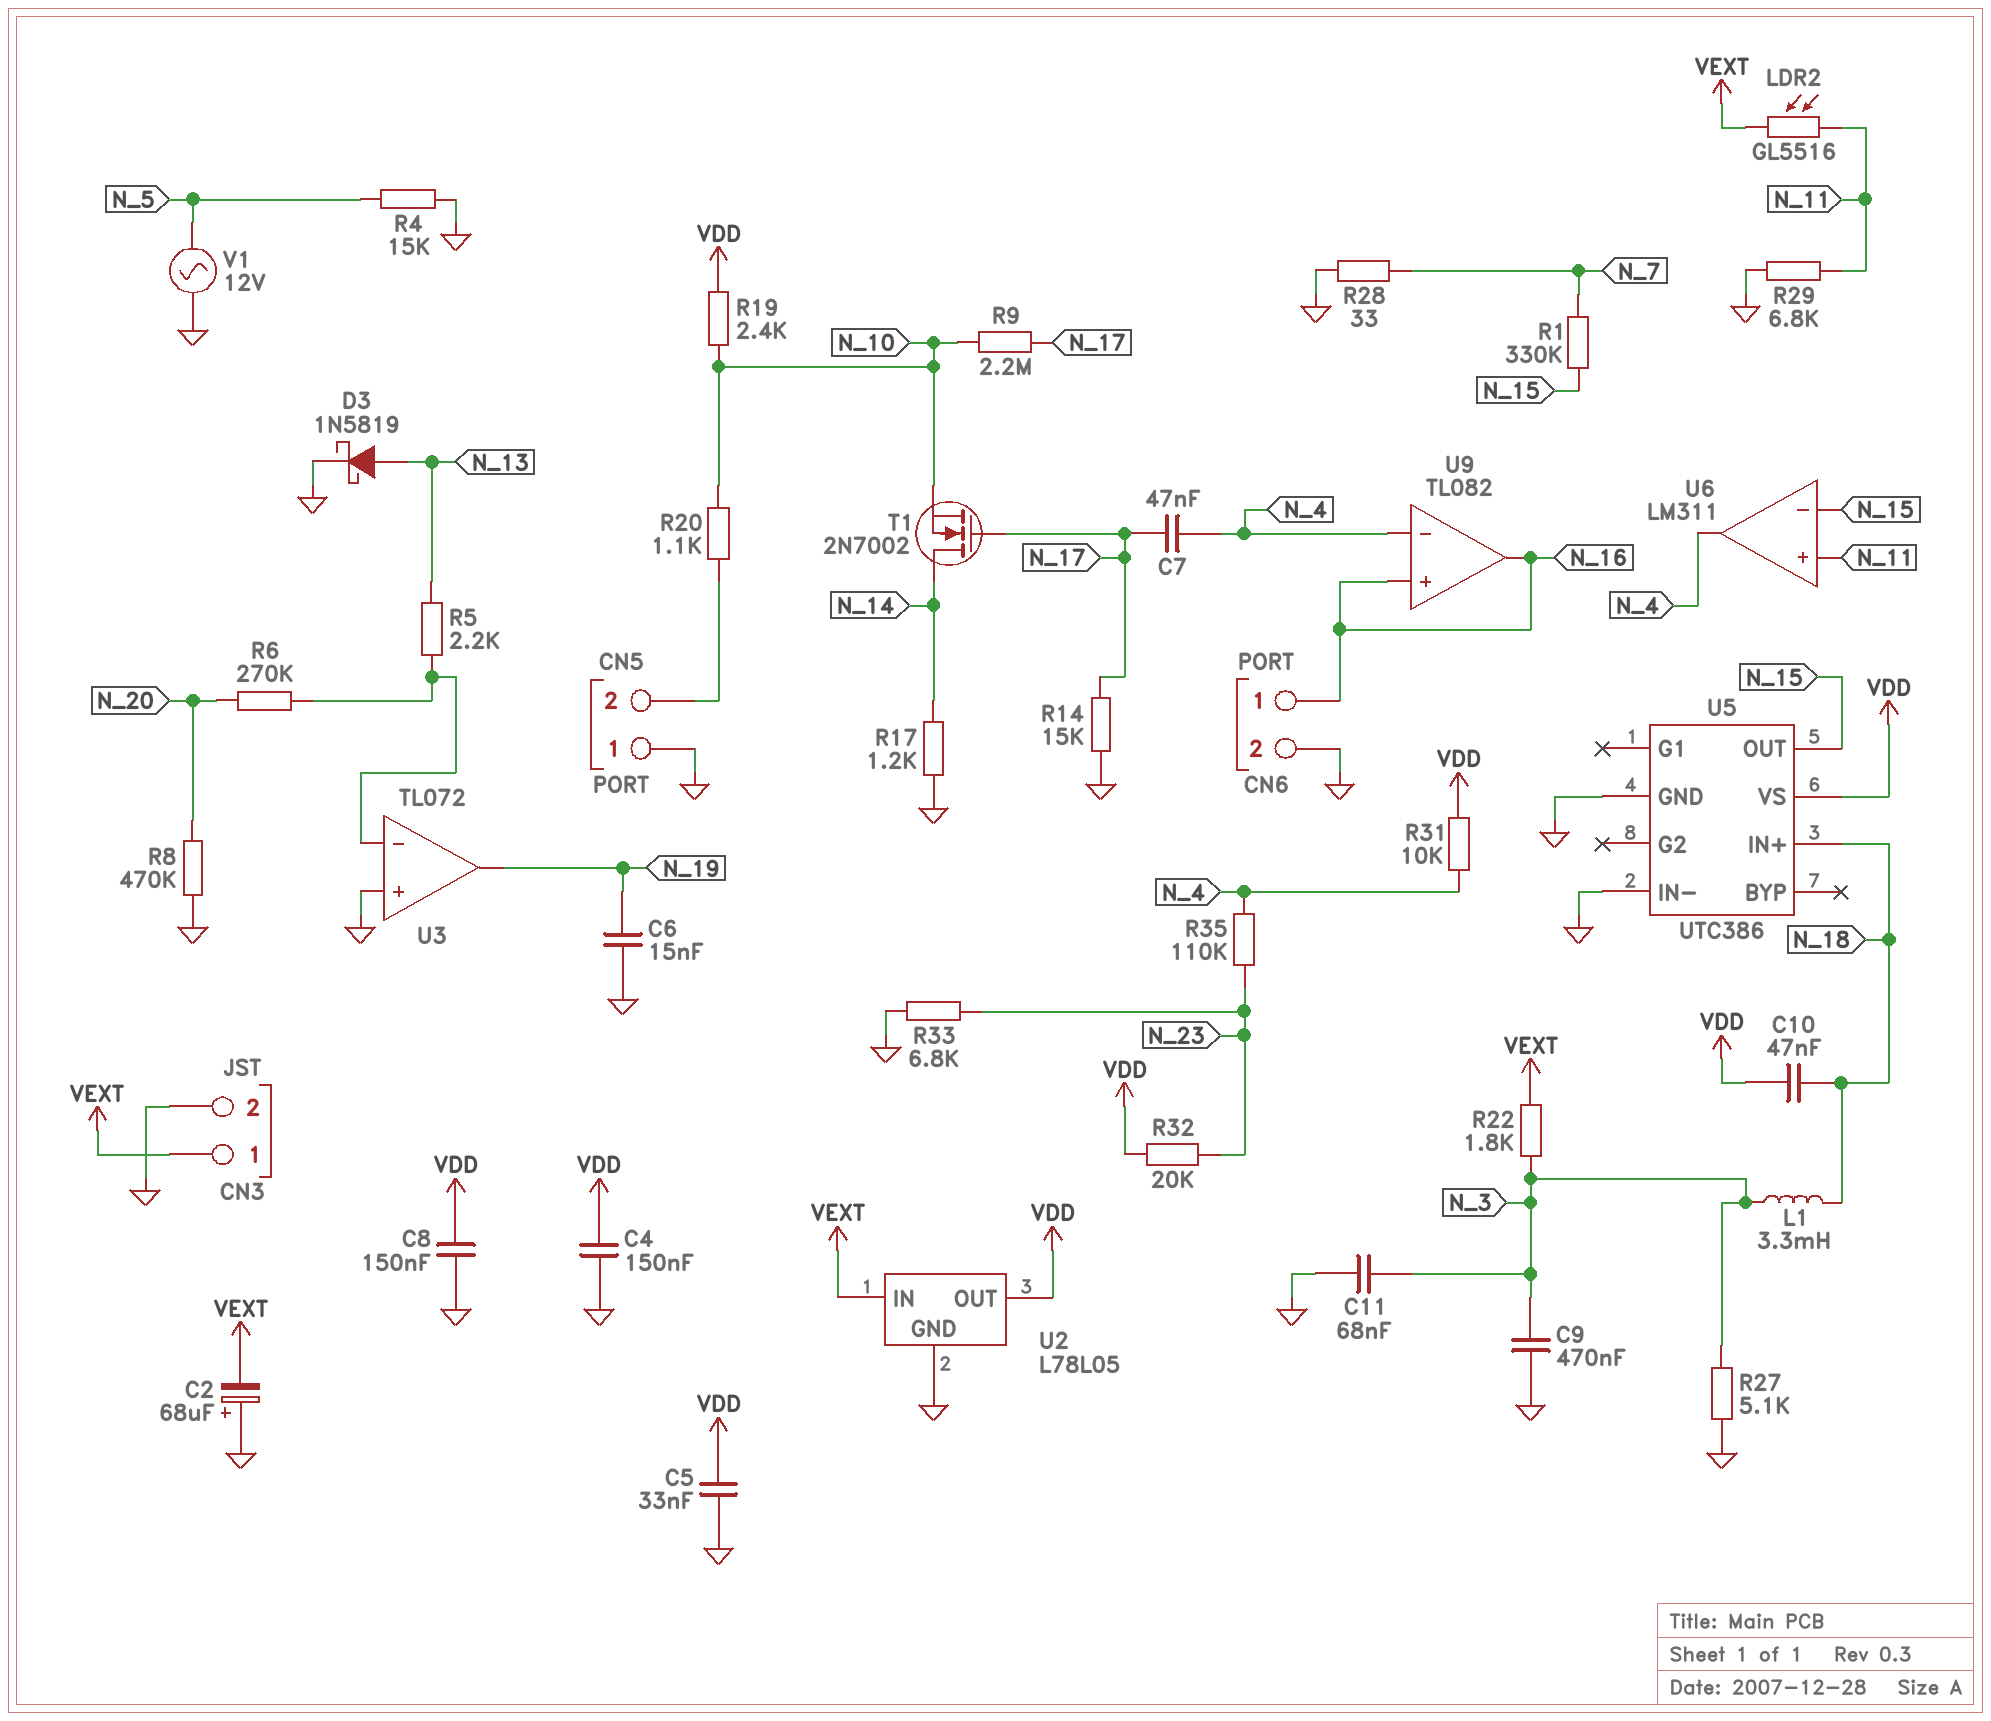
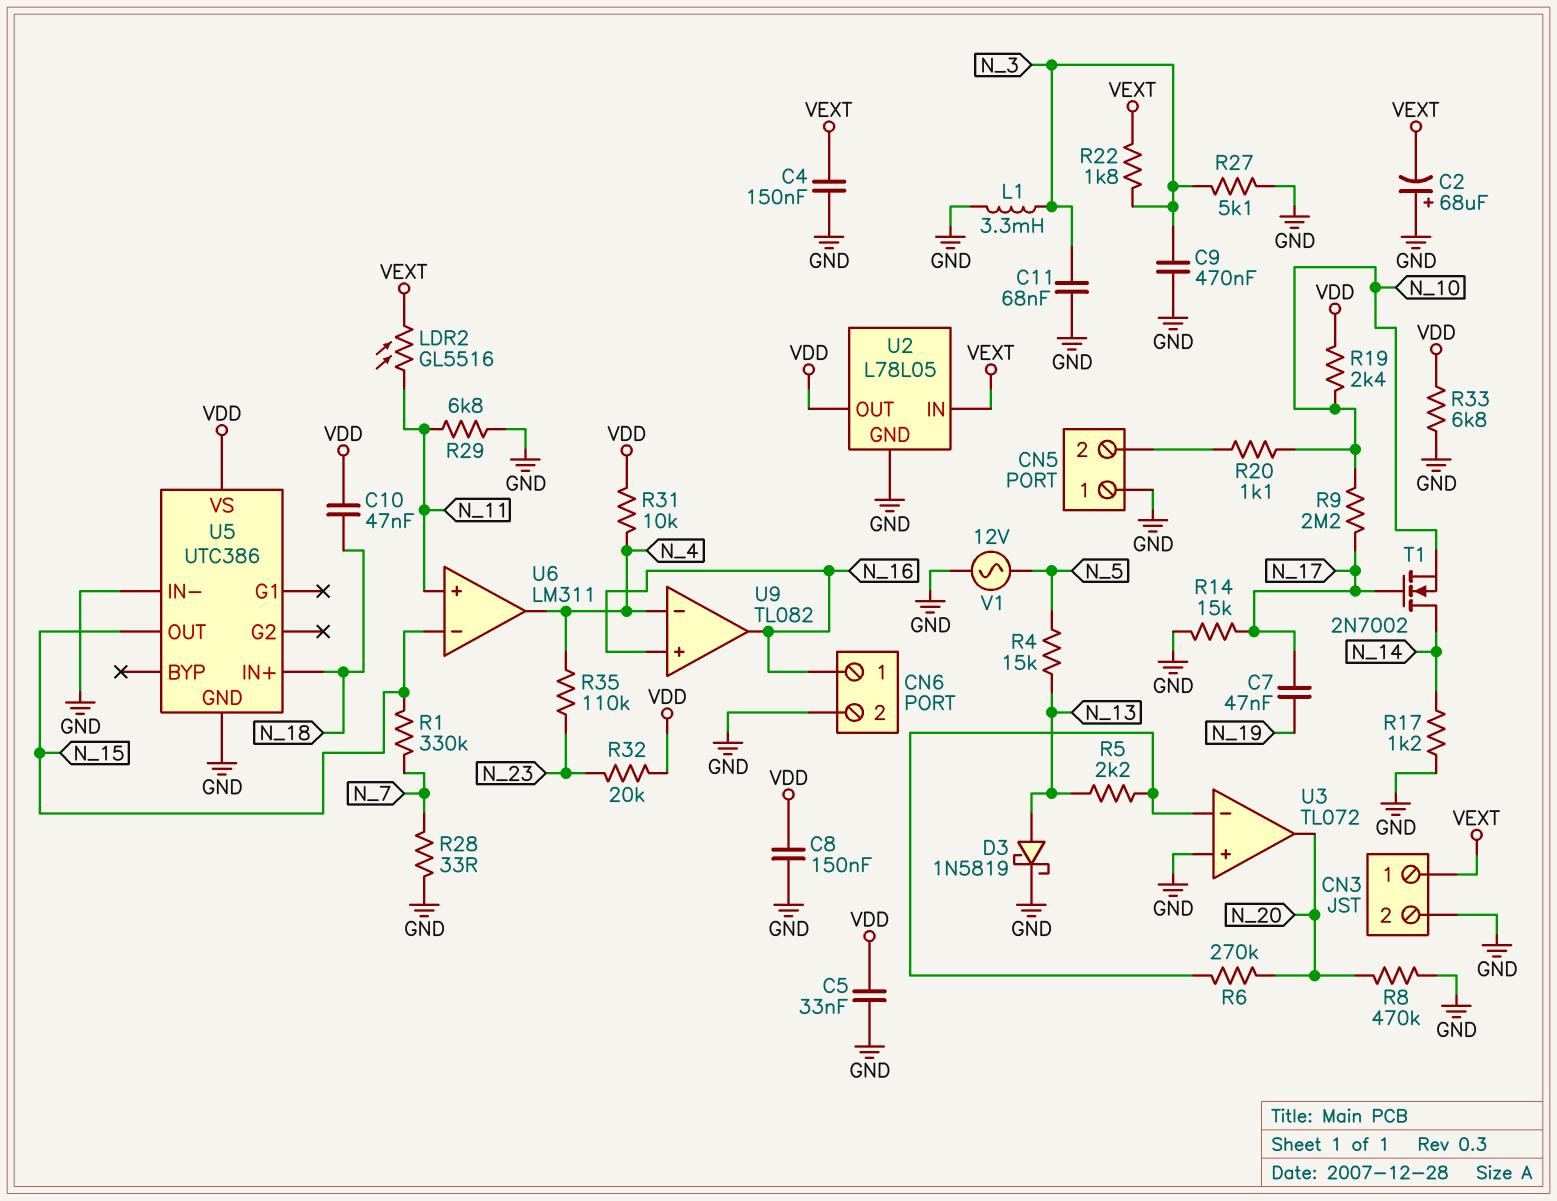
C4: 150nF (GND, VDD) -> 150nF (GND, VEXT)
C6: 15nF (GND, N_19) -> none
C7: 47nF (N_4, N_17) -> 47nF (N_17, N_19)
L1: 3.3mH (N_3, N_18) -> 3.3mH (GND, N_3)
R4: 15k (GND, N_5) -> 15k (N_5, N_13)
R33: 6.8k (GND, N_23) -> 6.8k (GND, VDD)
U3 pin out: N_19 -> N_20

